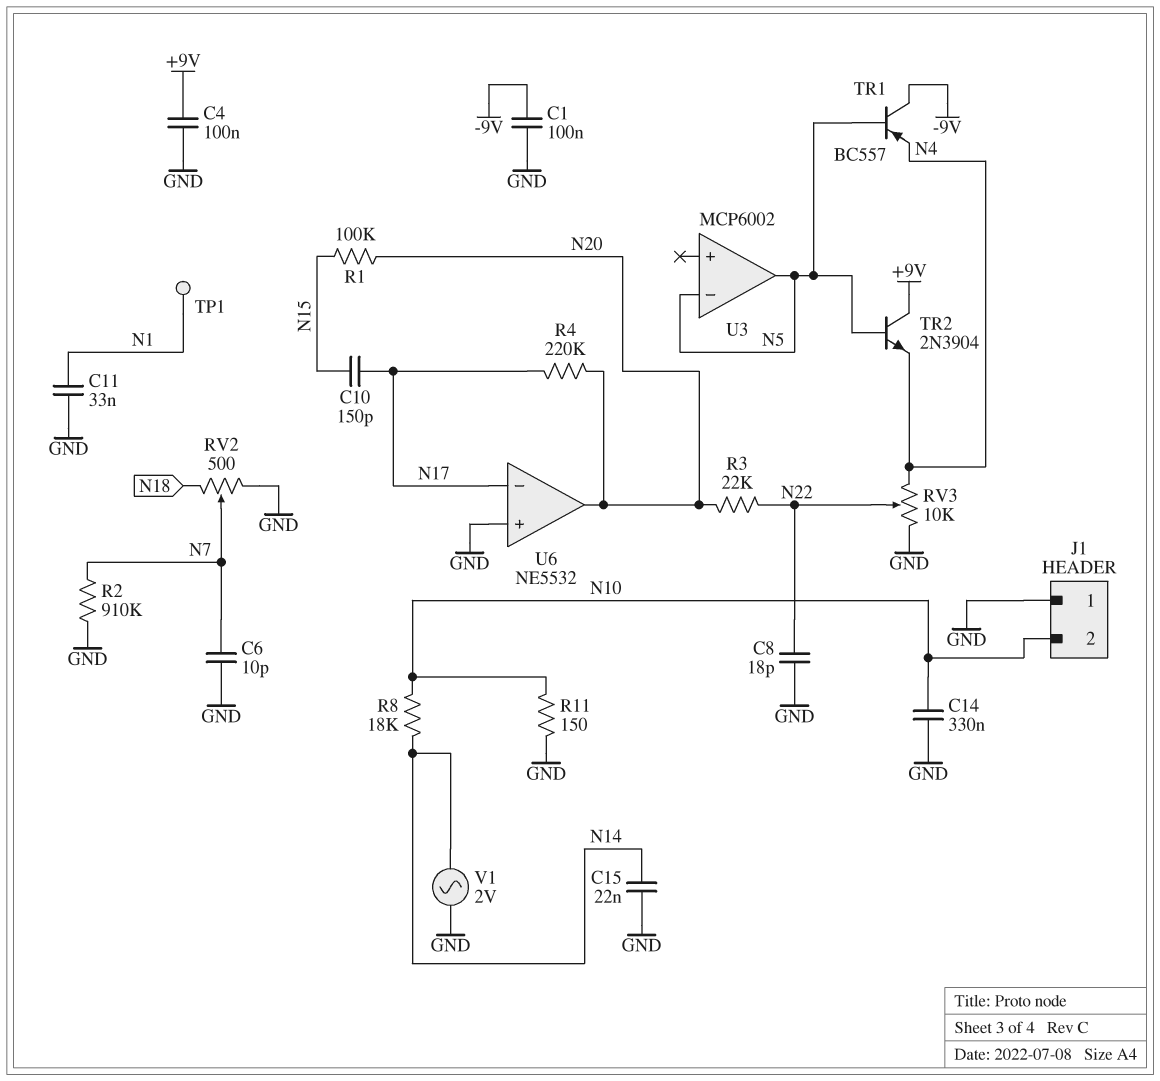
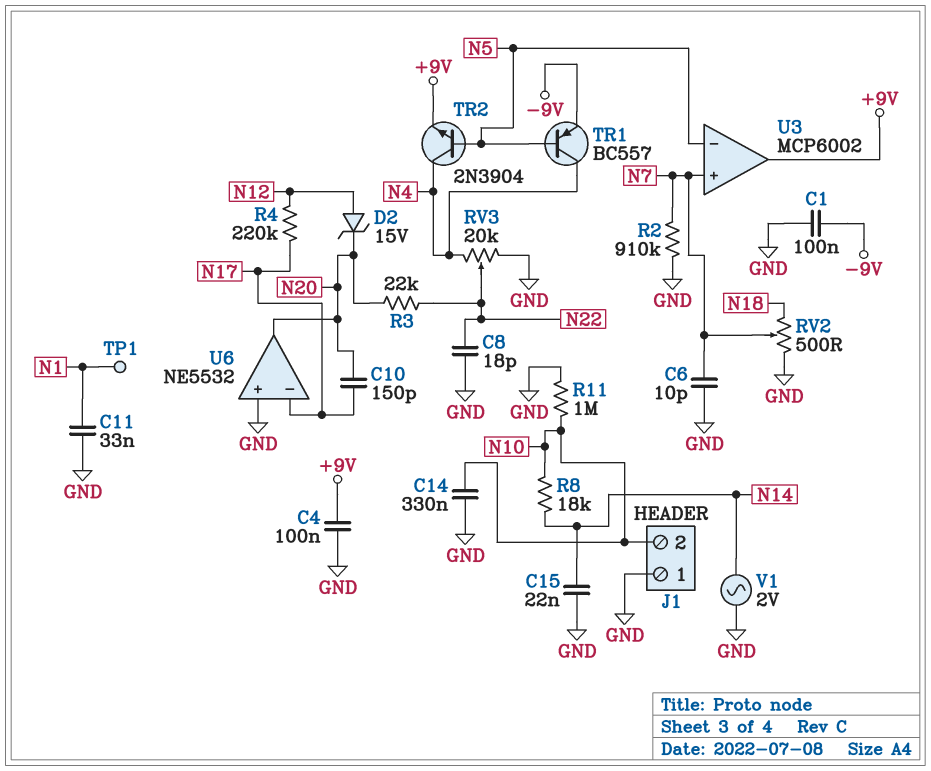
C10: 150pF (N15, N17) -> 150pF (N17, N20)
D2: none -> zener 15V (A N12, K N20)
R1: 100k (N15, N20) -> none
R4: 220k (N17, N20) -> 220k (N12, N17)
R11: 150 (GND, N10) -> 1M (GND, N10)
RV3: 10k (GND, N4, wiper N22) -> 20k (GND, N4, wiper N22)
TR1: PNP BC557 (B N5, C -9V, E N4) -> PNP BC557 (B N5, C N4, E -9V)
TR2: NPN 2N3904 (B N5, C +9V, E N4) -> NPN 2N3904 (B N5, C N4, E +9V)
U3 pin in+: none -> N7
U3 pin out: N5 -> +9V

